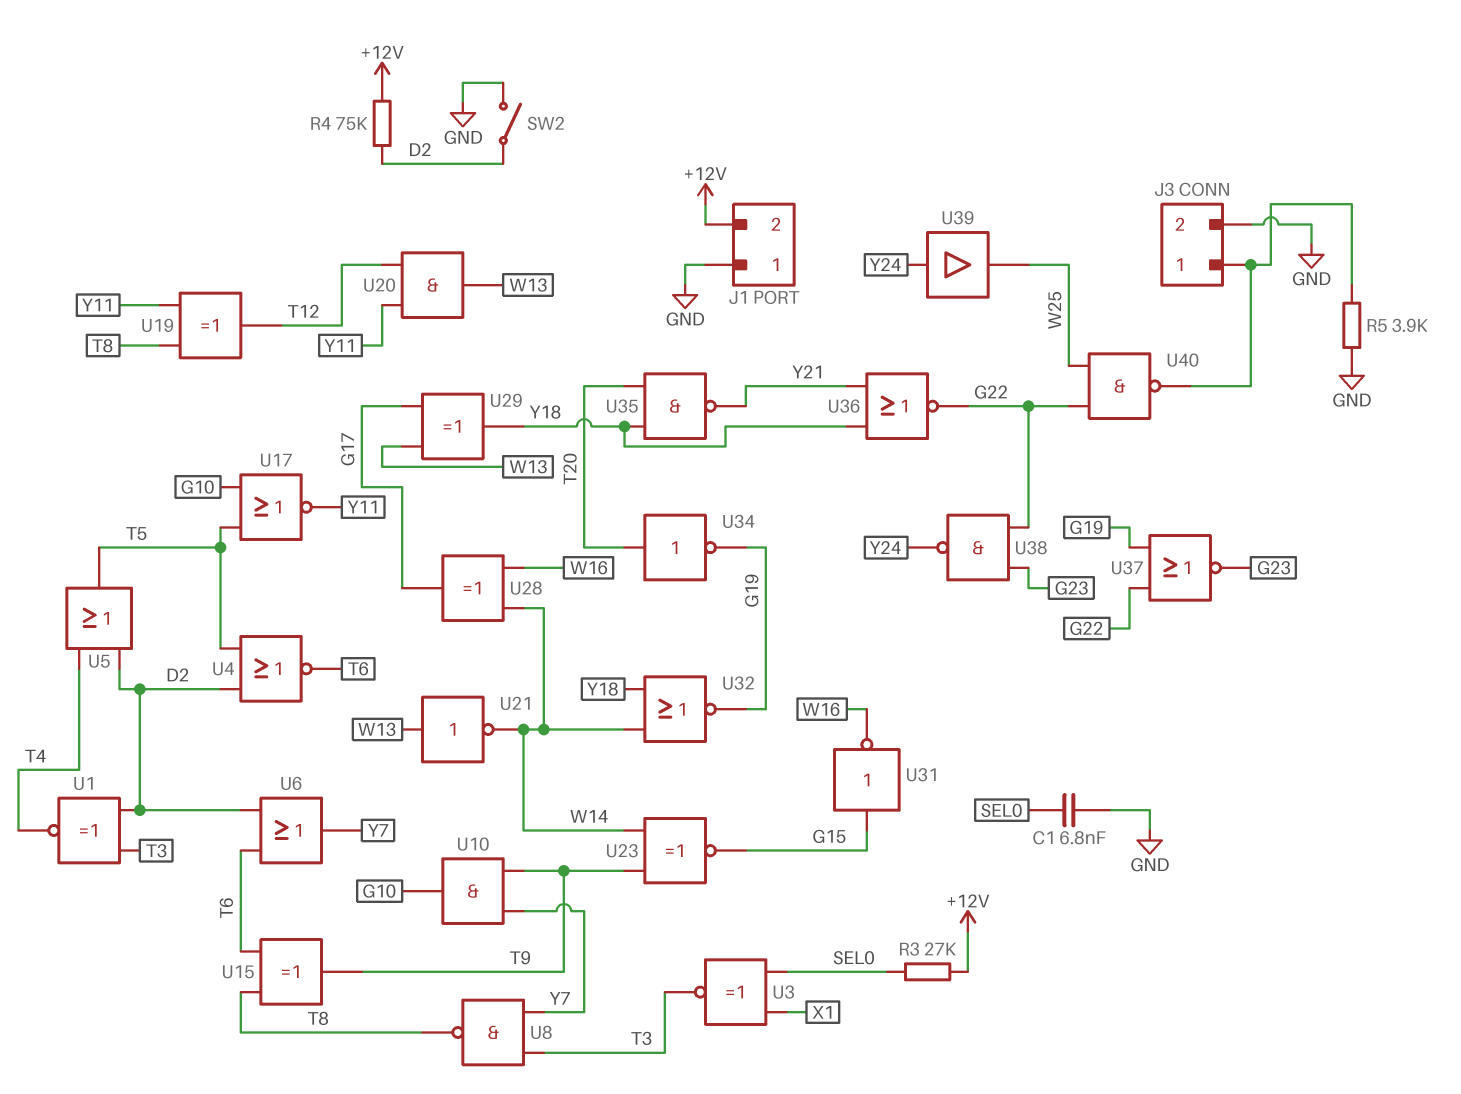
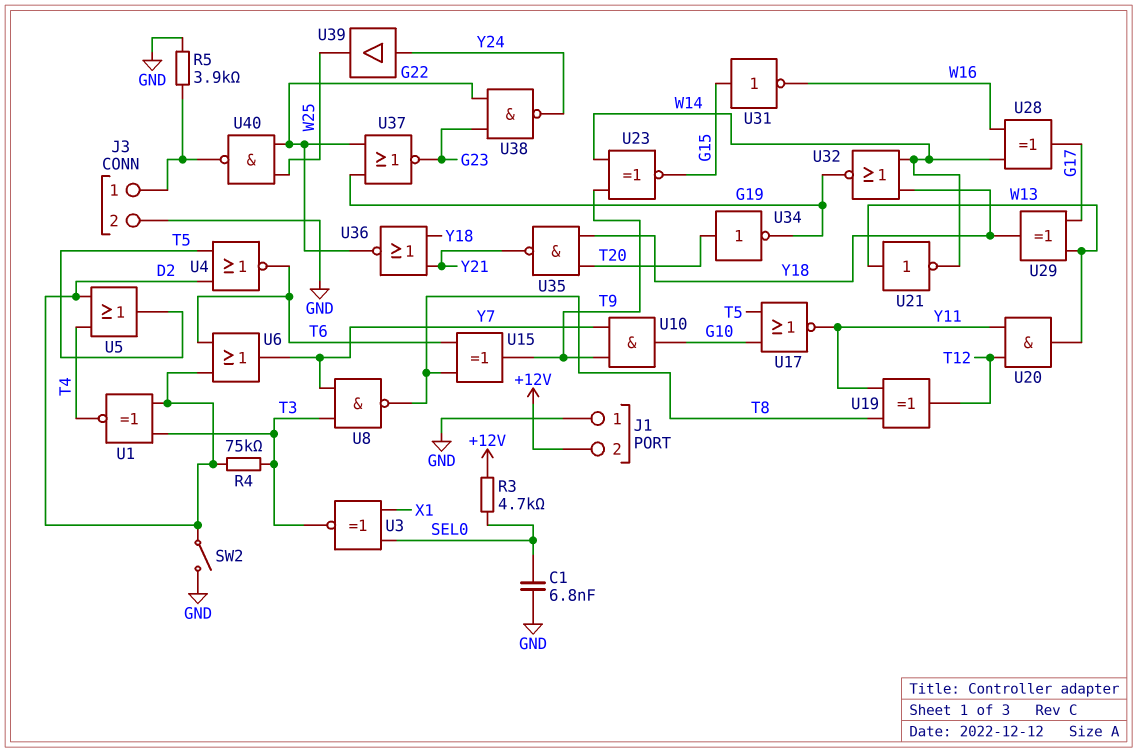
R3: 27k (+12V, SEL0) -> 4.7k (+12V, SEL0)
R4: 75k (+12V, D2) -> 75k (D2, T3)

